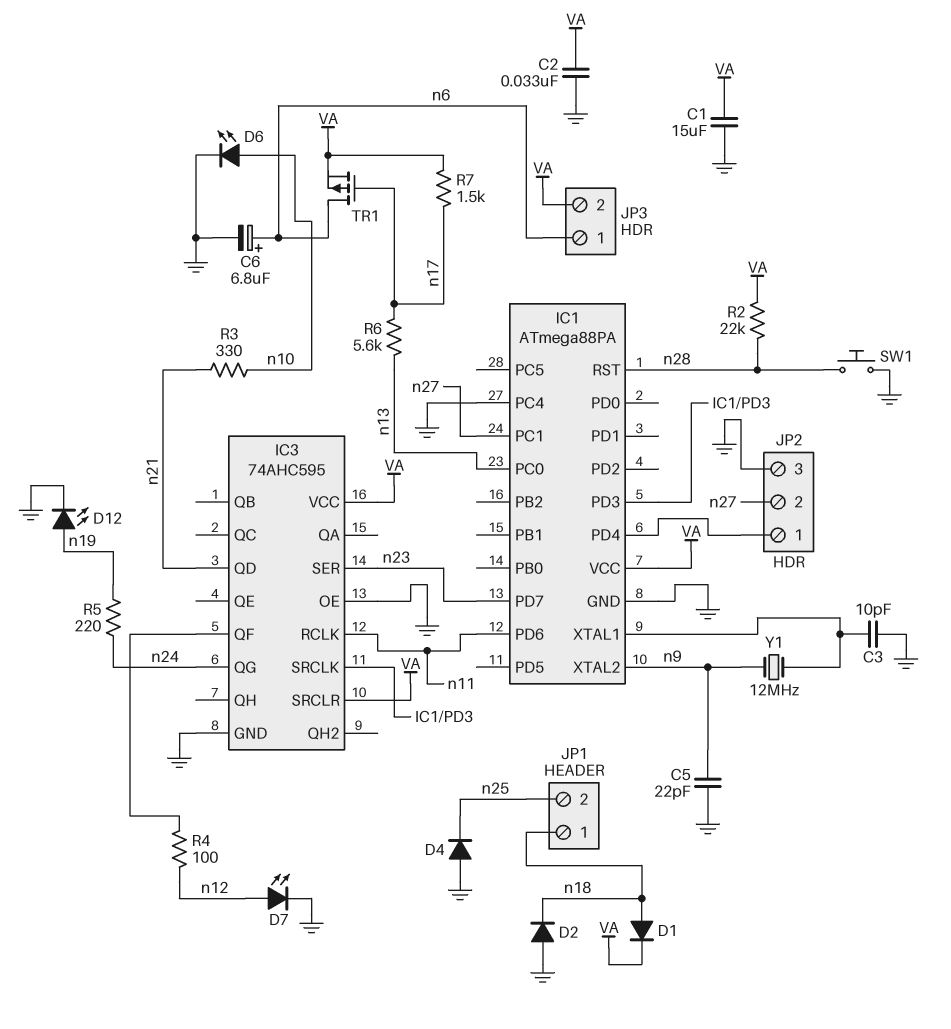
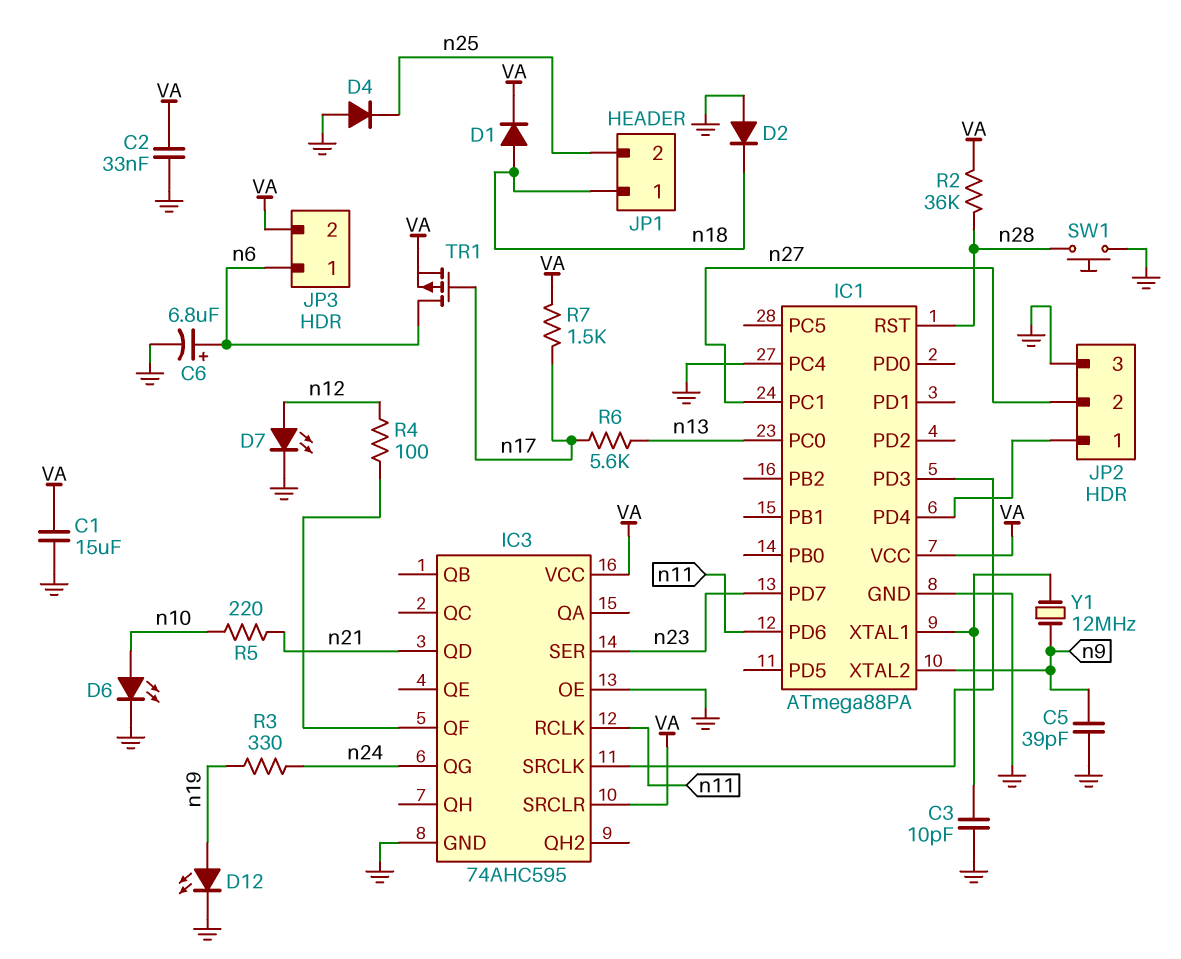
C5: 22pF (GND, n9) -> 39pF (GND, n9)
R2: 22k (VA, n28) -> 36k (VA, n28)
R3: 330 (n10, n21) -> 330 (n19, n24)
R5: 220 (n19, n24) -> 220 (n10, n21)

